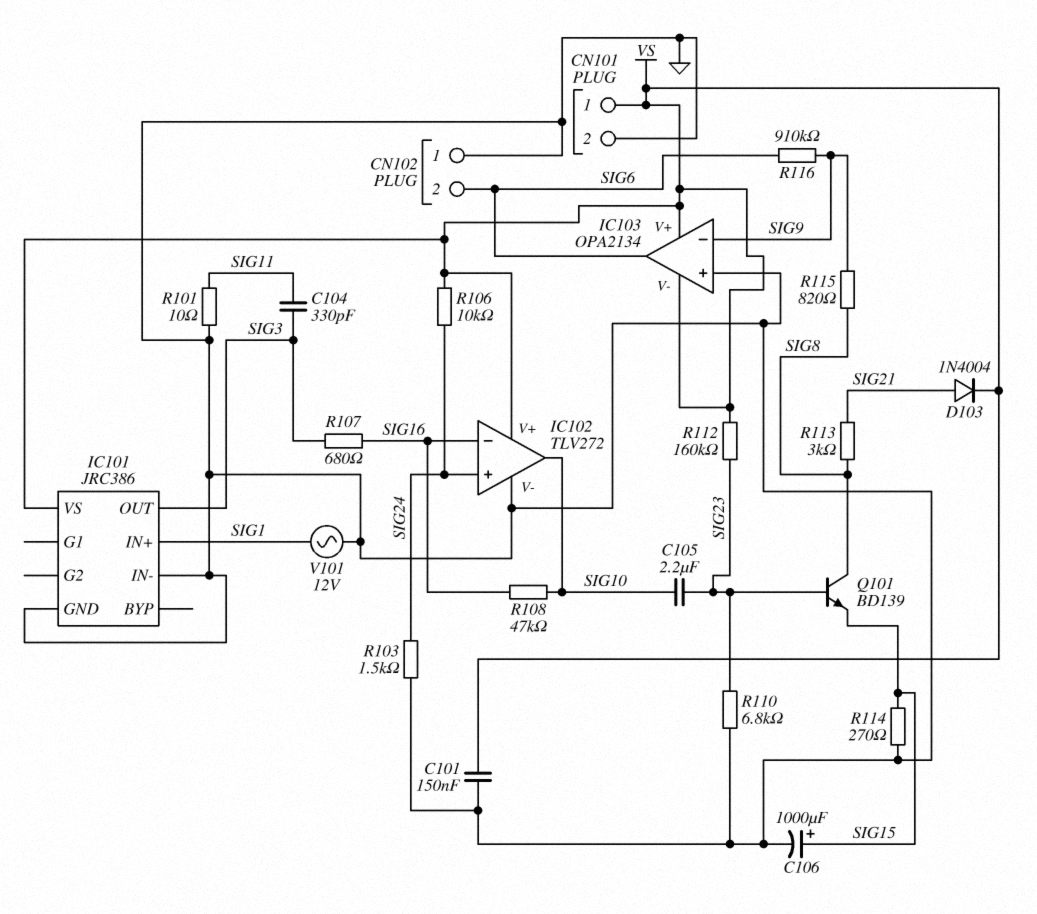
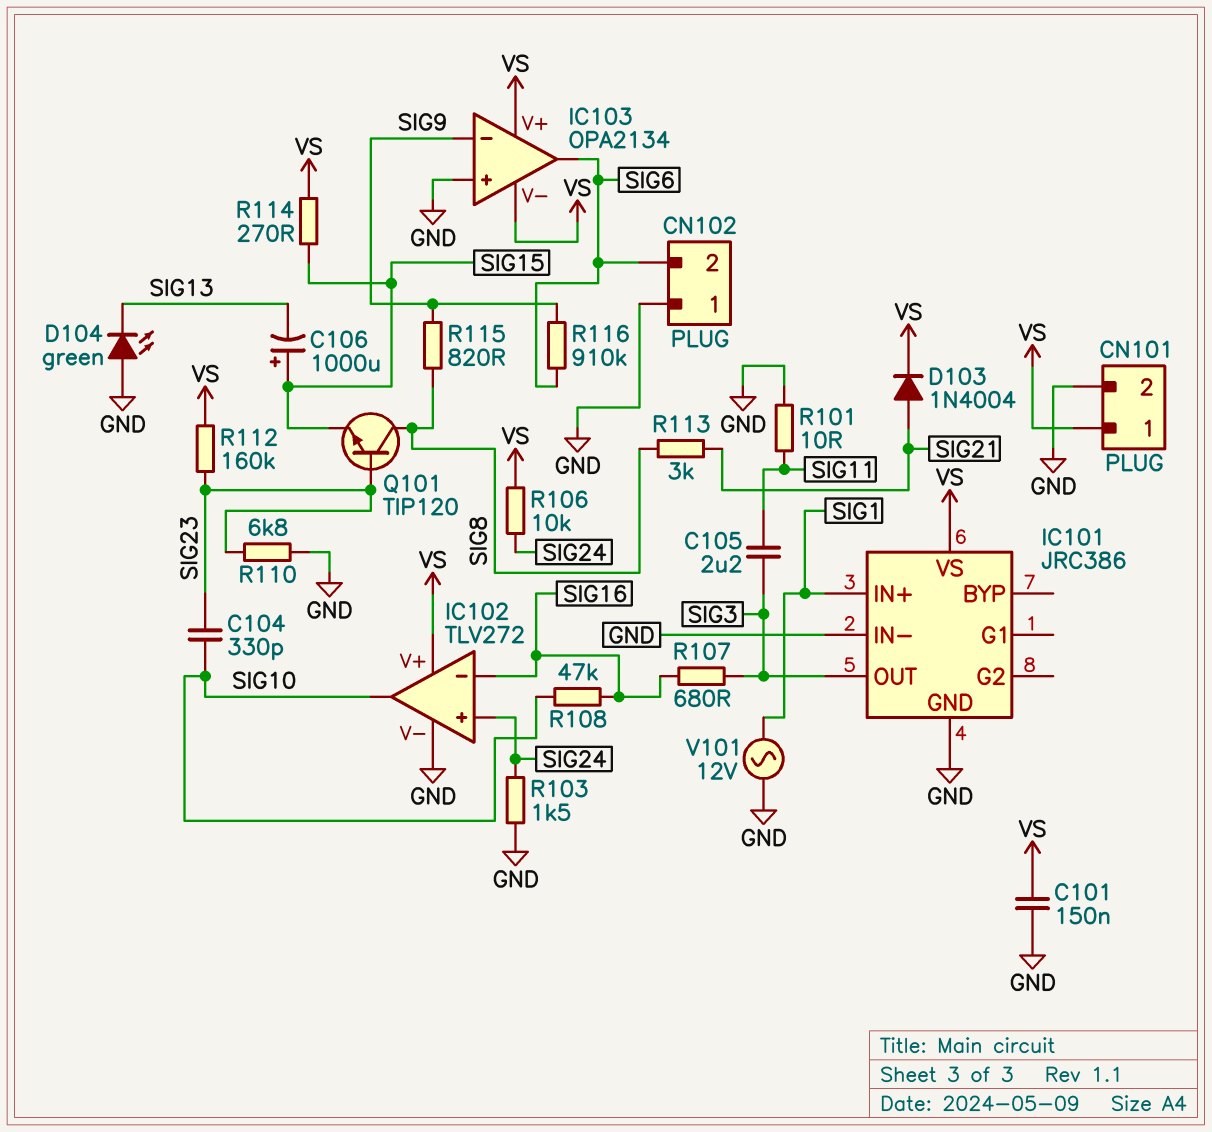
C104: 330pF (SIG3, SIG11) -> 330pF (SIG10, SIG23)
C105: 2.2uF (SIG10, SIG23) -> 2.2uF (SIG3, SIG11)
C106: 1000uF (plus SIG15, minus GND) -> 1000uF (plus SIG15, minus SIG13)
D104: none -> LED green (A GND, K SIG13)
Q101: NPN BD139 (B SIG23, C SIG8, E SIG15) -> NPN TIP120 (B SIG23, C SIG8, E SIG15)
R114: 270 (GND, SIG15) -> 270 (SIG15, VS)

